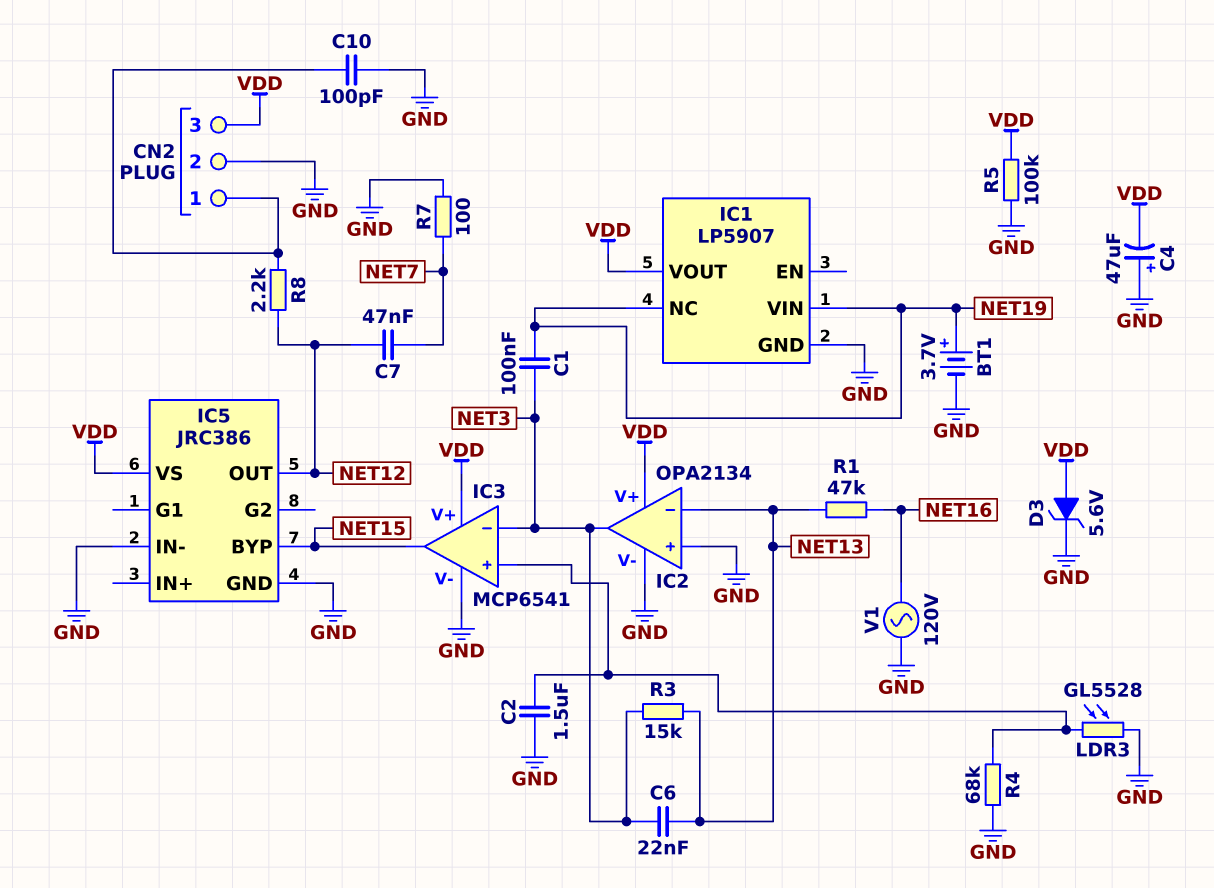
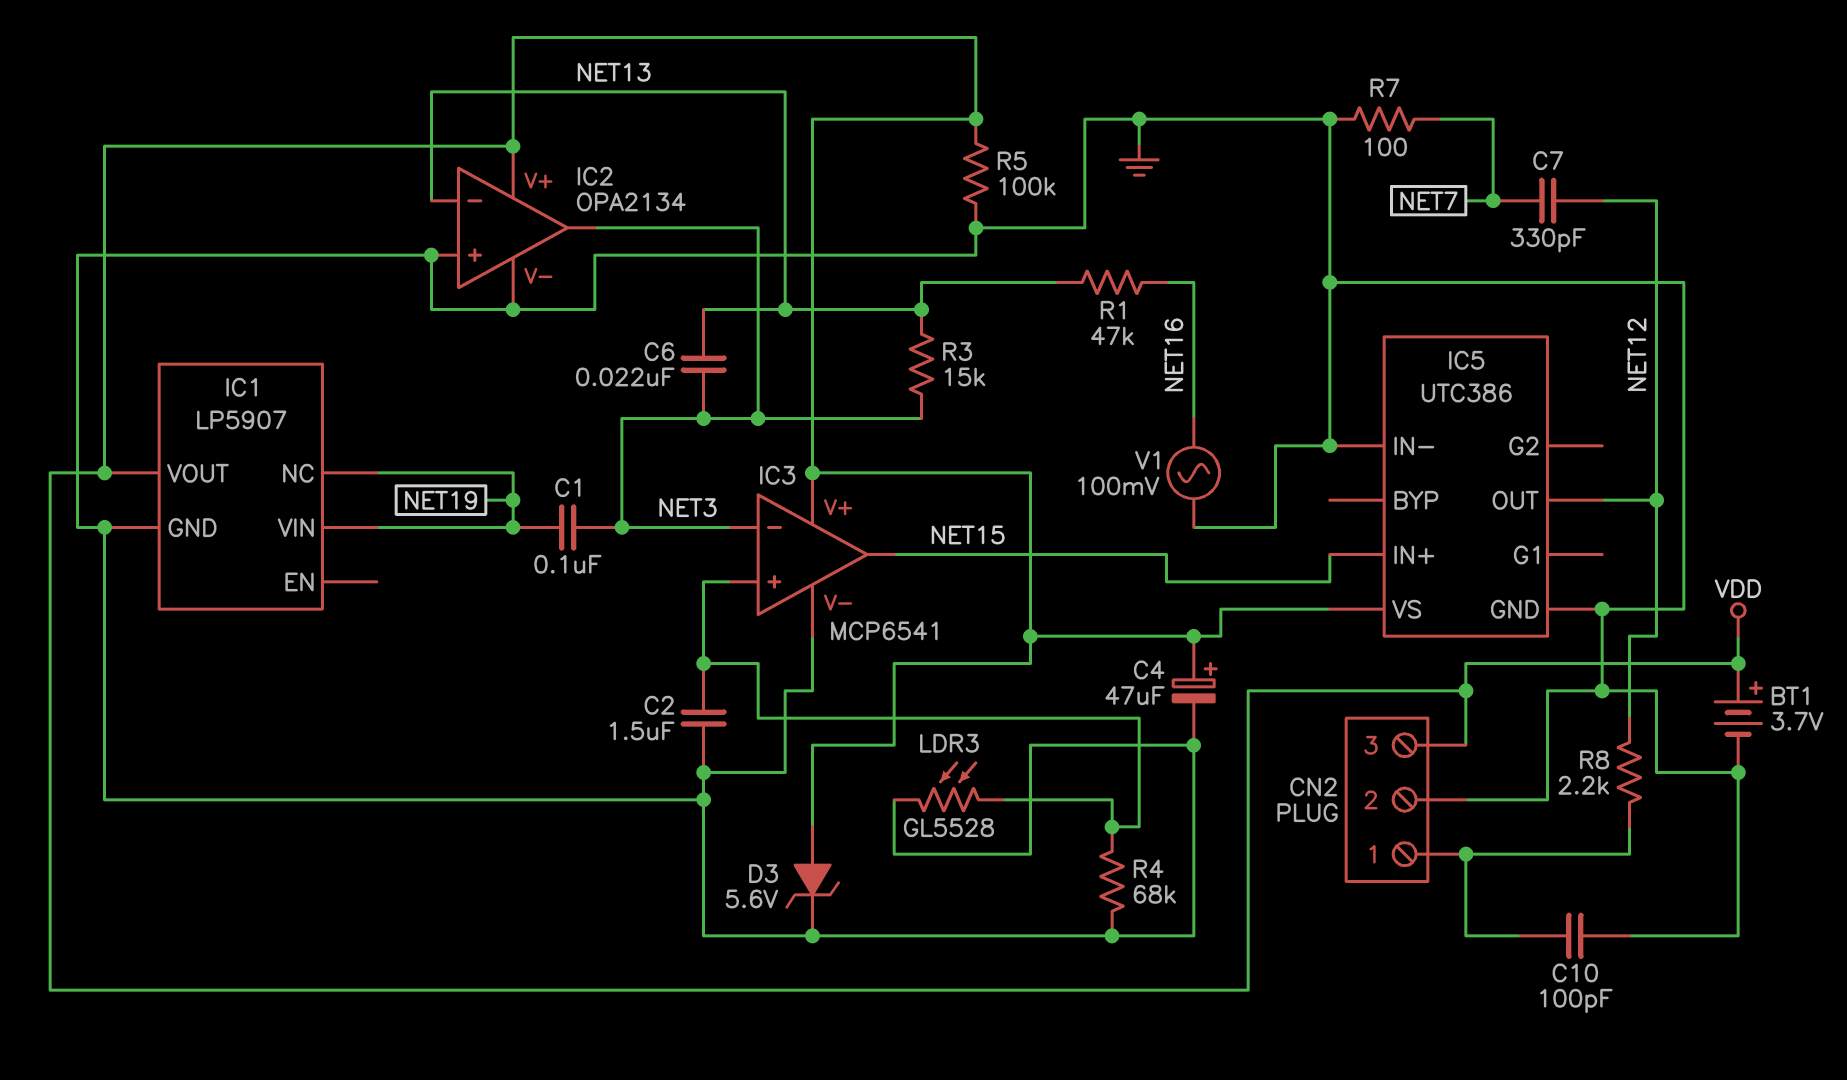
BT1: 3.7V (plus NET19, minus GND) -> 3.7V (plus VDD, minus GND)
C4: 47uF (plus GND, minus VDD) -> 47uF (plus VDD, minus GND)
C7: 47nF (NET7, NET12) -> 330pF (NET7, NET12)
IC5: JRC386 -> UTC386
IC5 pin BYP: NET15 -> none
IC5 pin IN+: none -> NET15
V1: AC 120V (GND, NET16) -> AC 100mV (GND, NET16)

